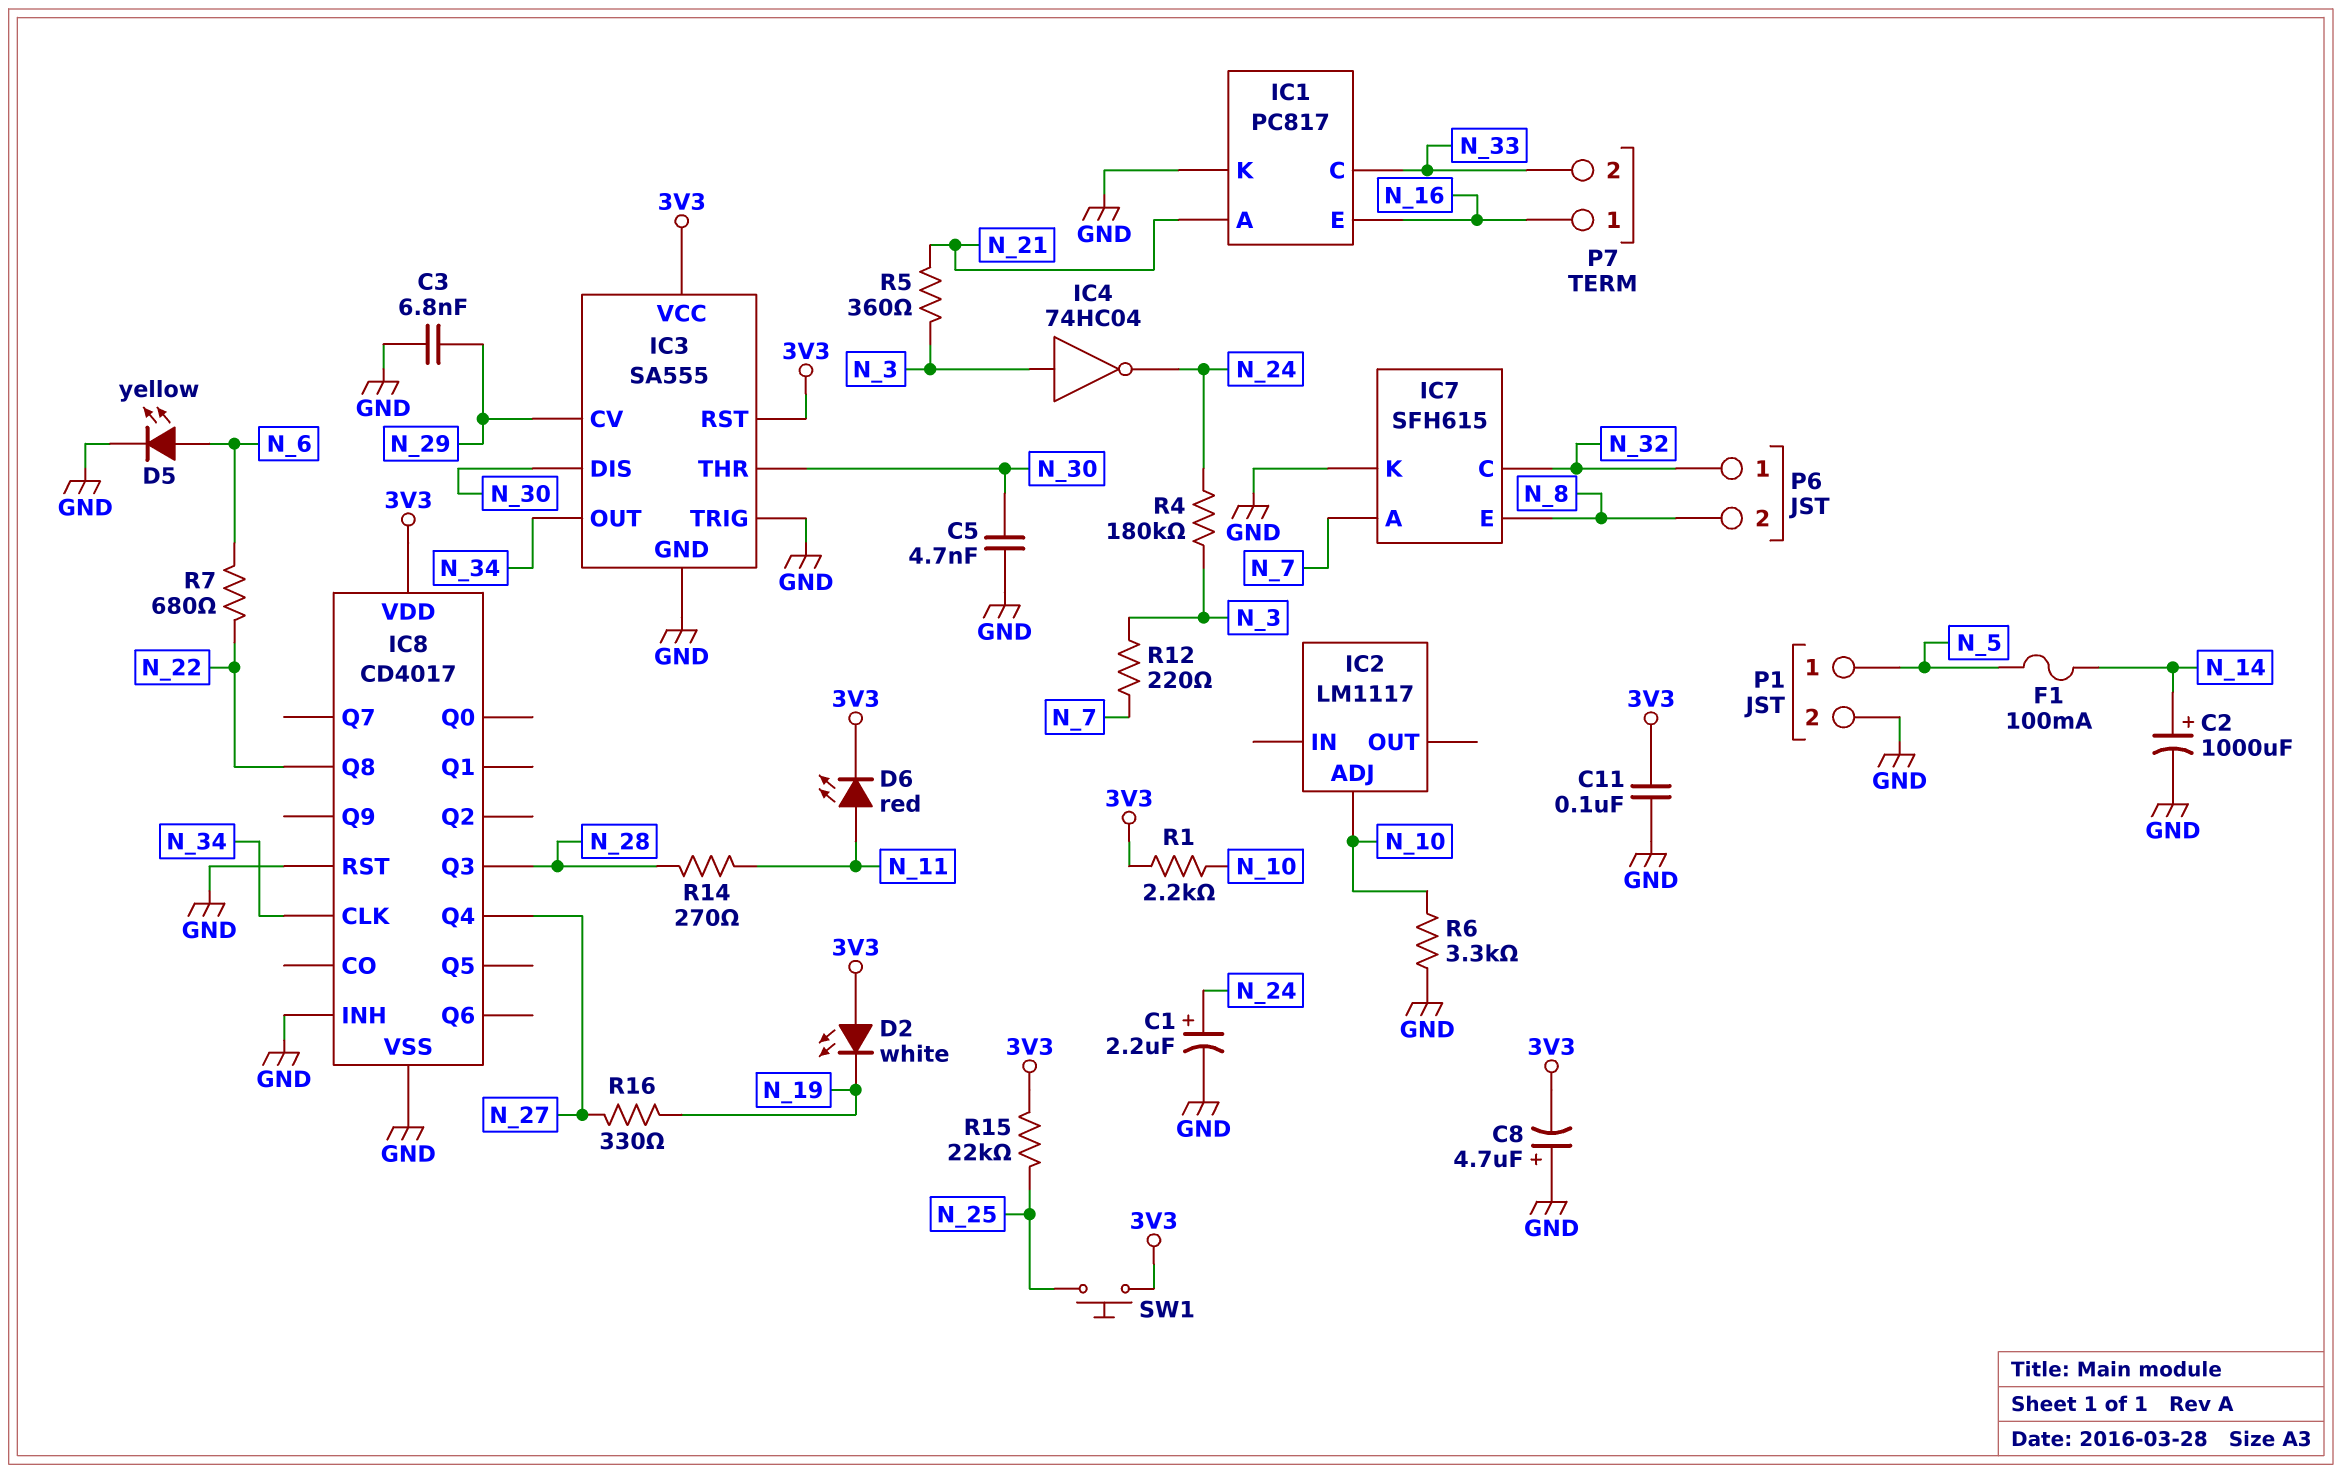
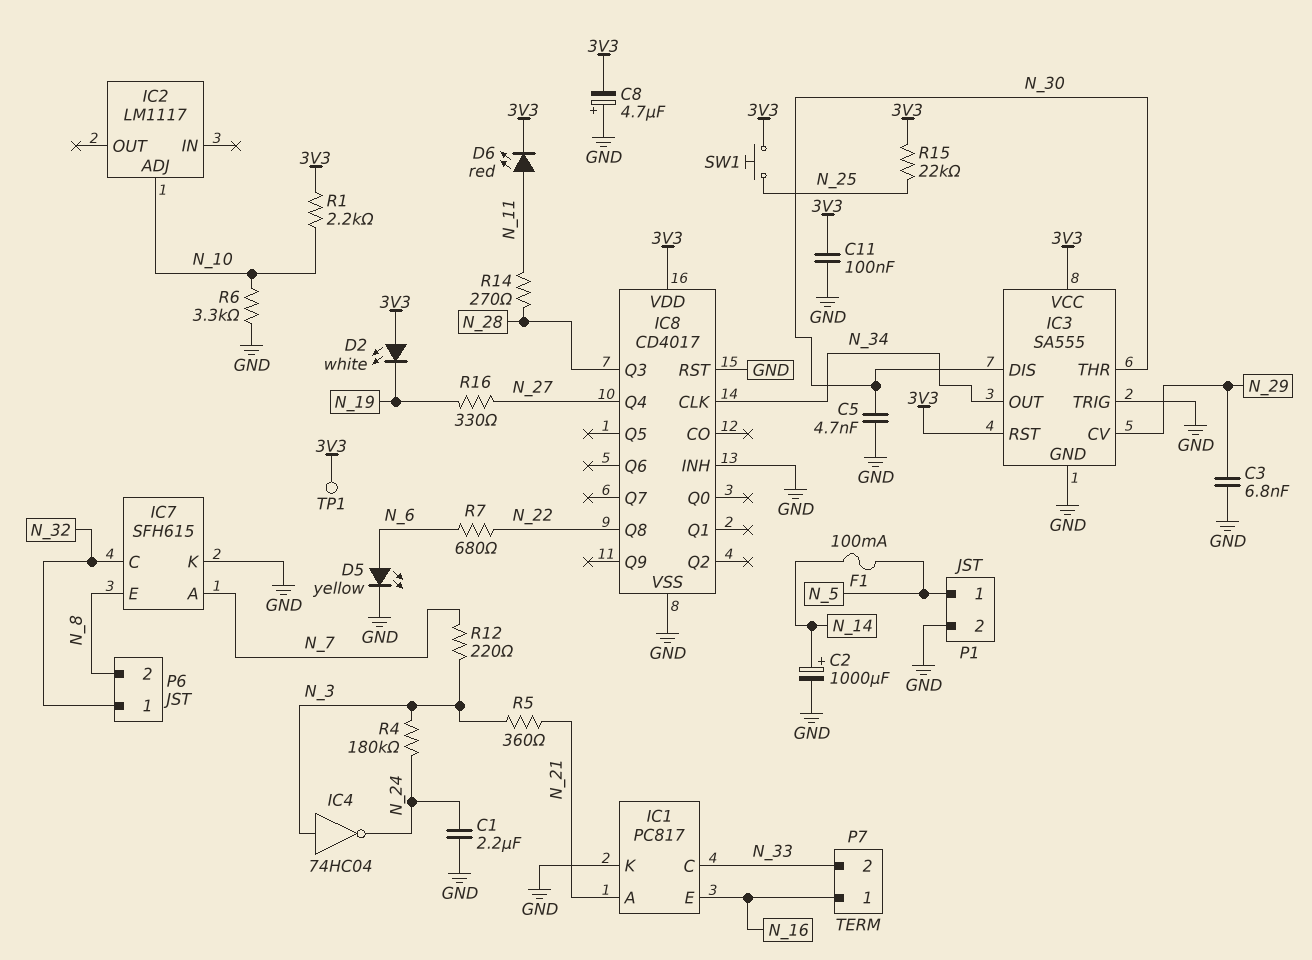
C1: 2.2uF (plus N_24, minus GND) -> 2.2uF (GND, N_24)
TP1: none -> test point (3V3)

